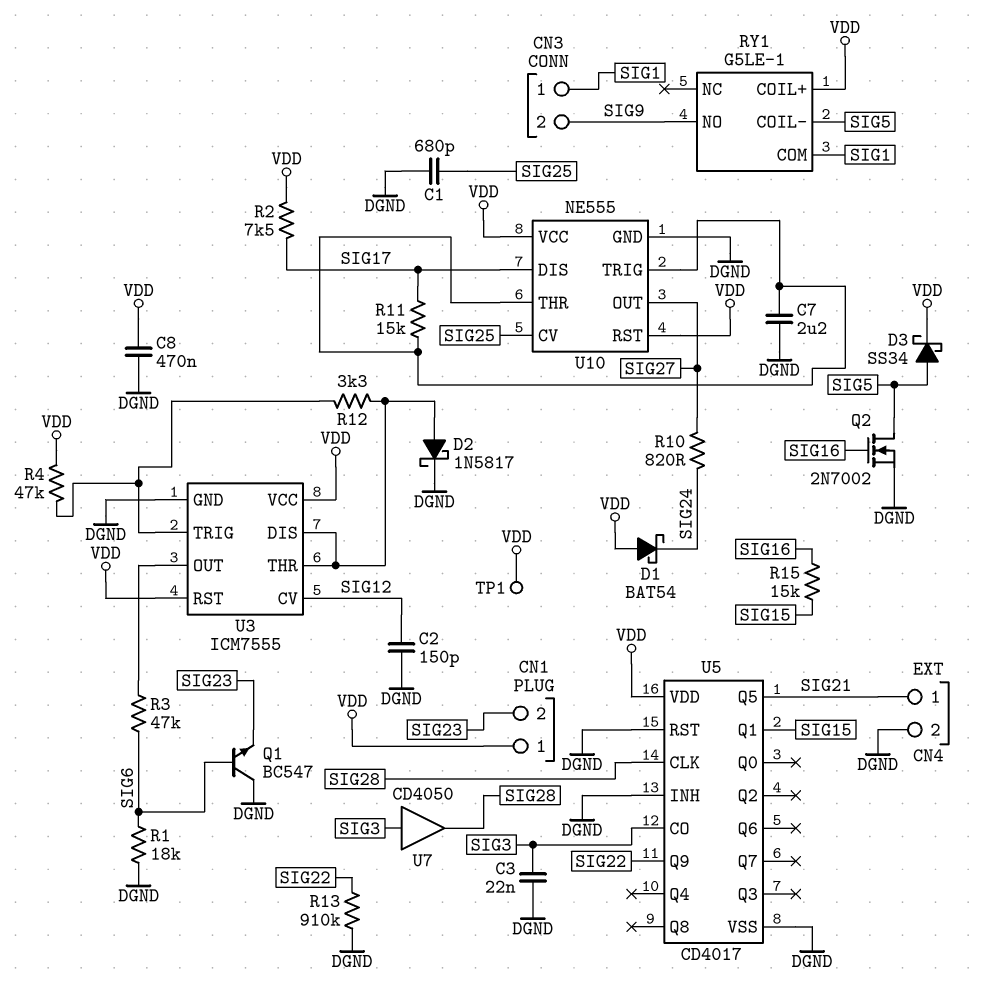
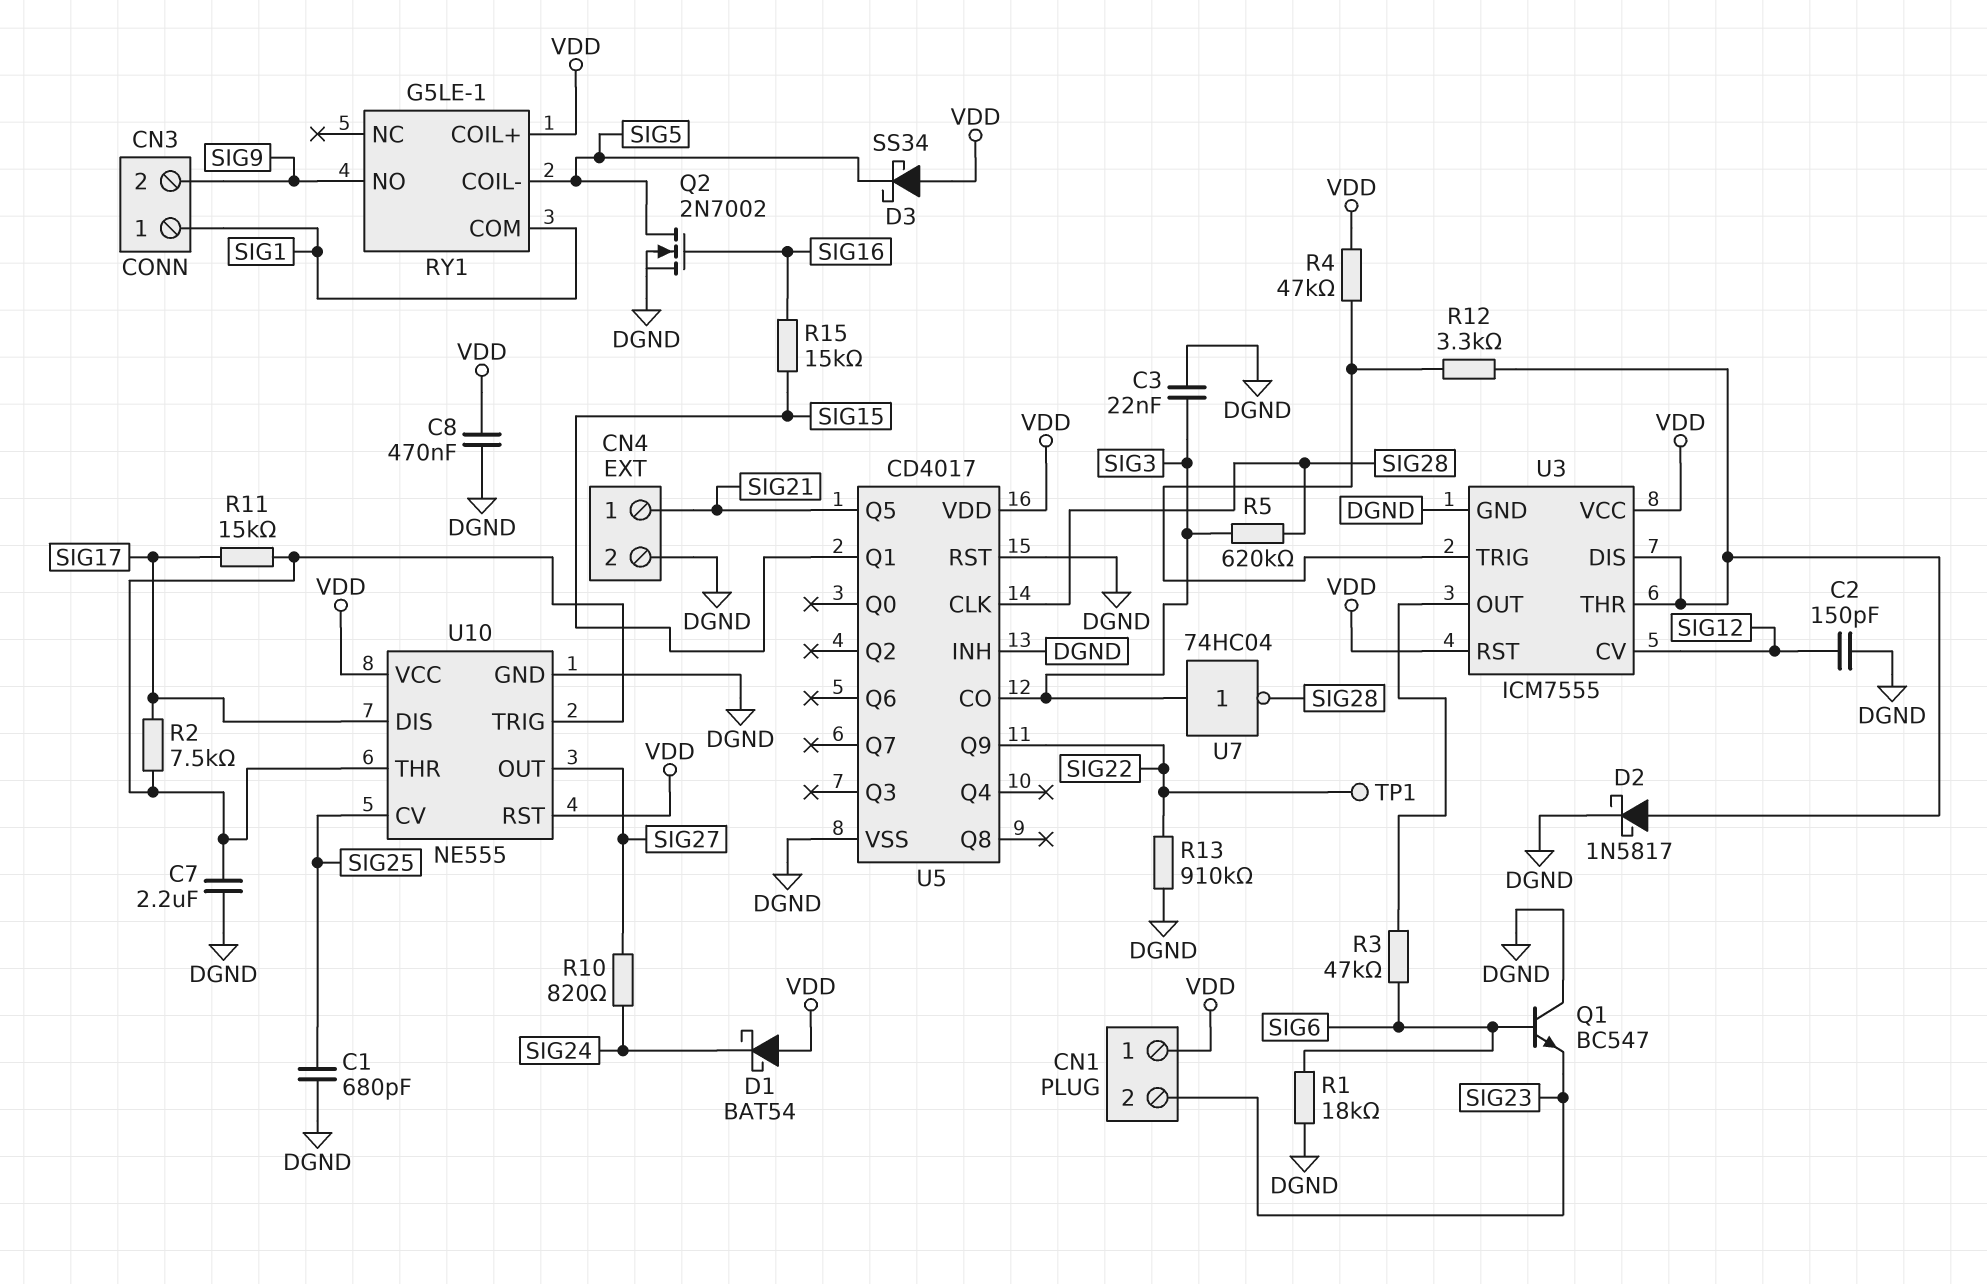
D3: schottky SS34 (A SIG5, K VDD) -> schottky SS34 (A VDD, K SIG5)
R2: 7.5k (SIG17, VDD) -> 7.5k (SIG17, U10/THR)
R5: none -> 620k (SIG3, SIG28)
TP1: test point (VDD) -> test point (SIG22)
U7: buffer CD4050 (in SIG3, out SIG28) -> NOT 74HC04 (in SIG3, out SIG28)

